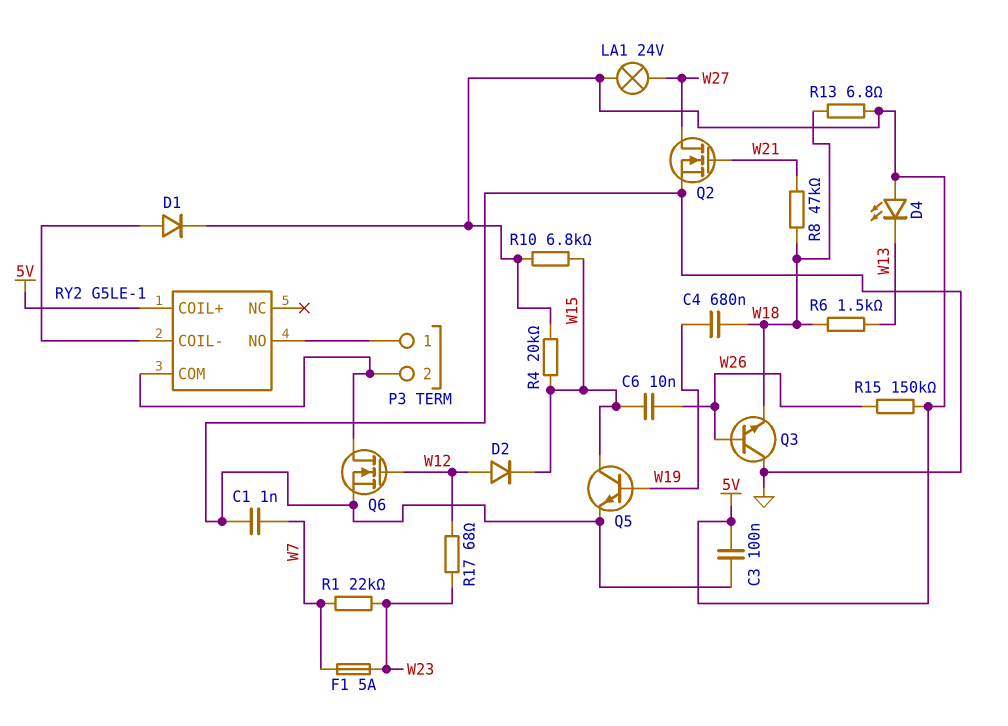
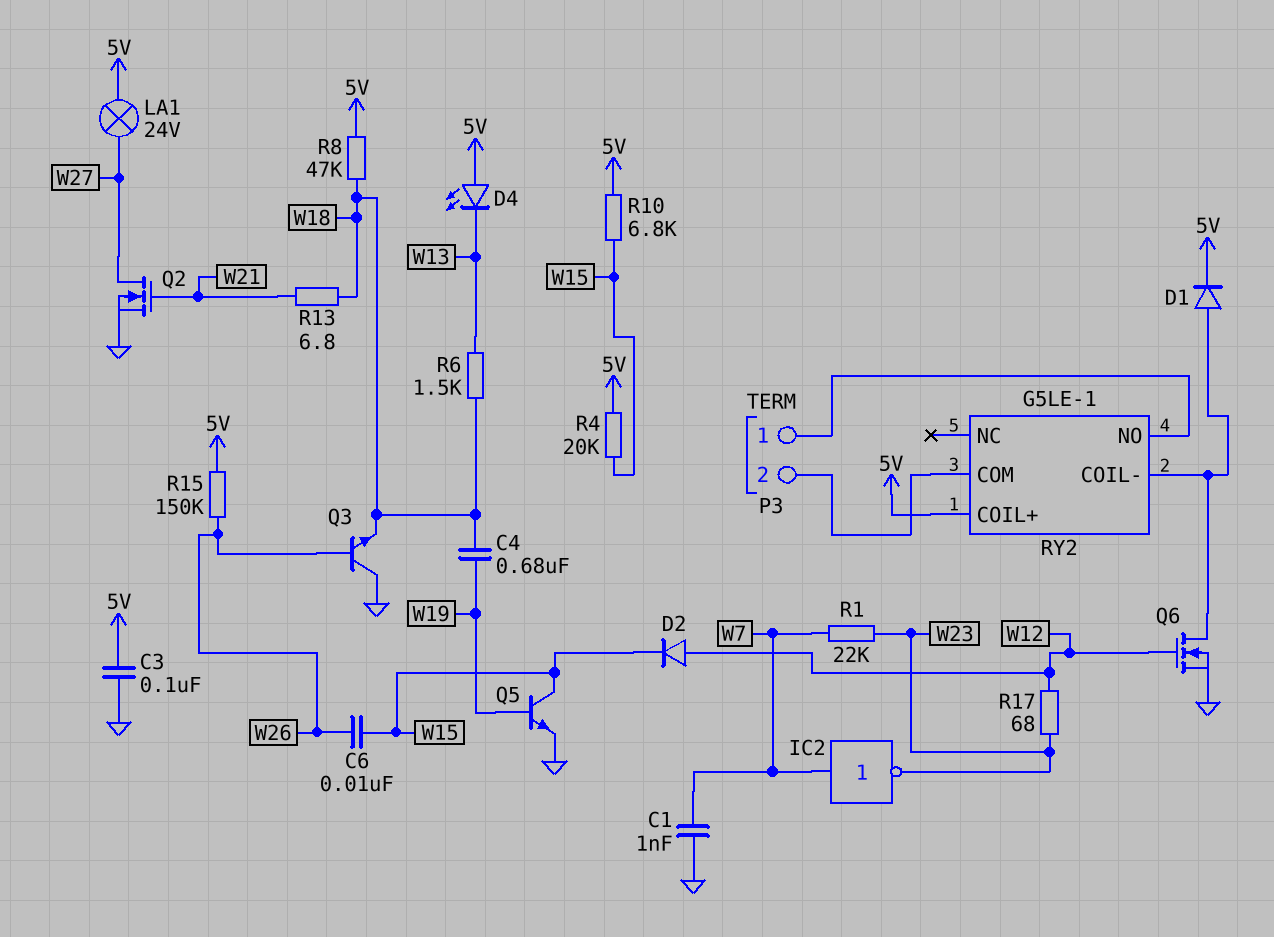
F1: 5A (W7, W23) -> none
IC2: none -> NOT (in W7, out W23)
Q6: NMOS (G W12, D P3/2, S GND) -> NMOS (G W12, D RY2/COIL-, S GND)
R8: 47k (W18, W21) -> 47k (5V, W18)
R13: 6.8 (5V, W18) -> 6.8 (W18, W21)

